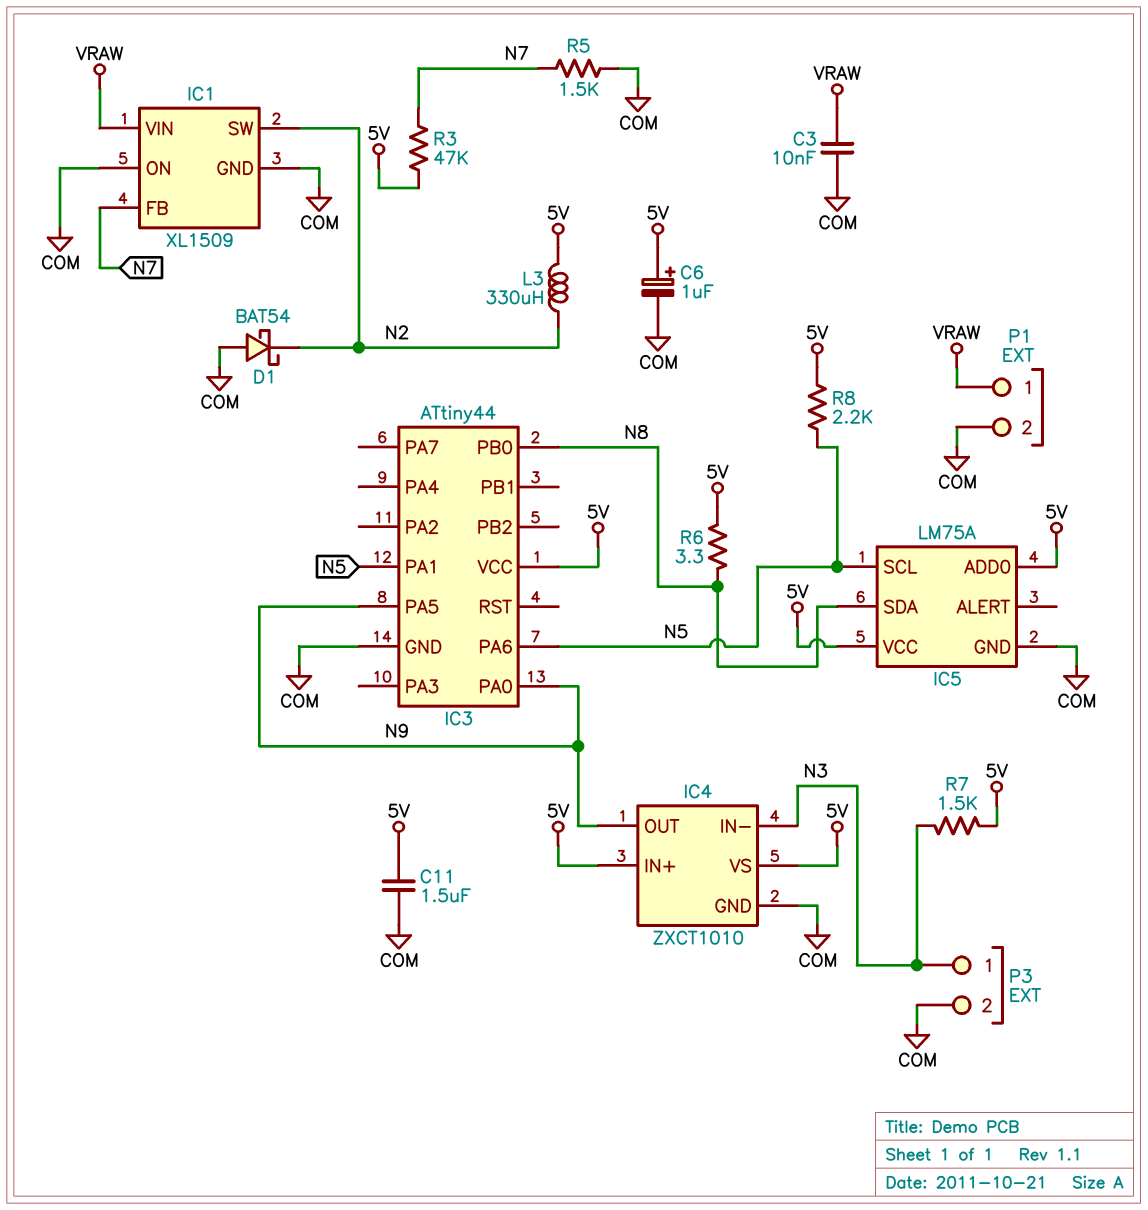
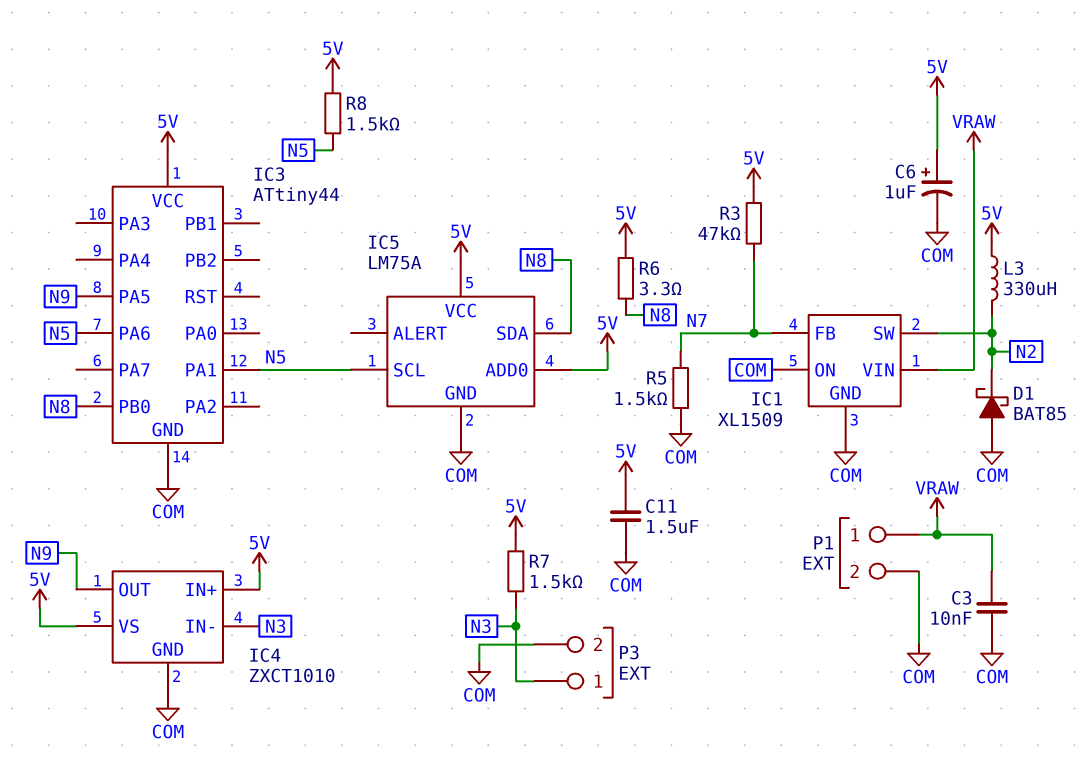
D1: schottky BAT54 (A COM, K N2) -> schottky BAT85 (A COM, K N2)
IC3 pin PA0: N9 -> none
R8: 2.2k (5V, N5) -> 1.5k (5V, N5)

